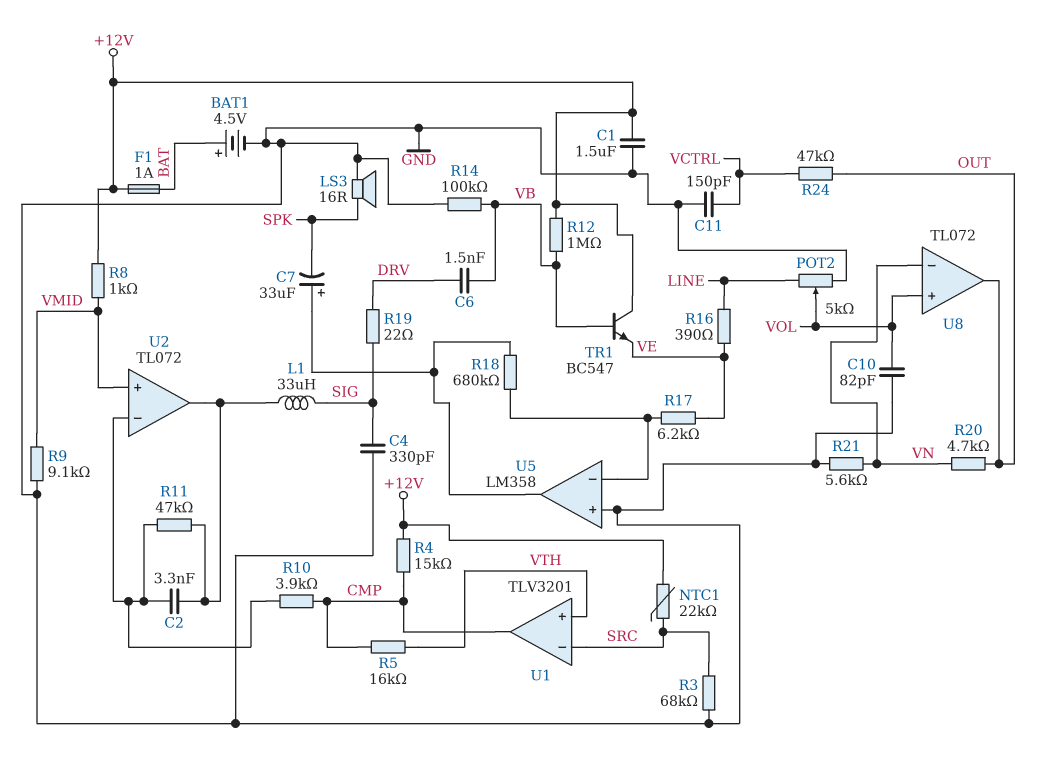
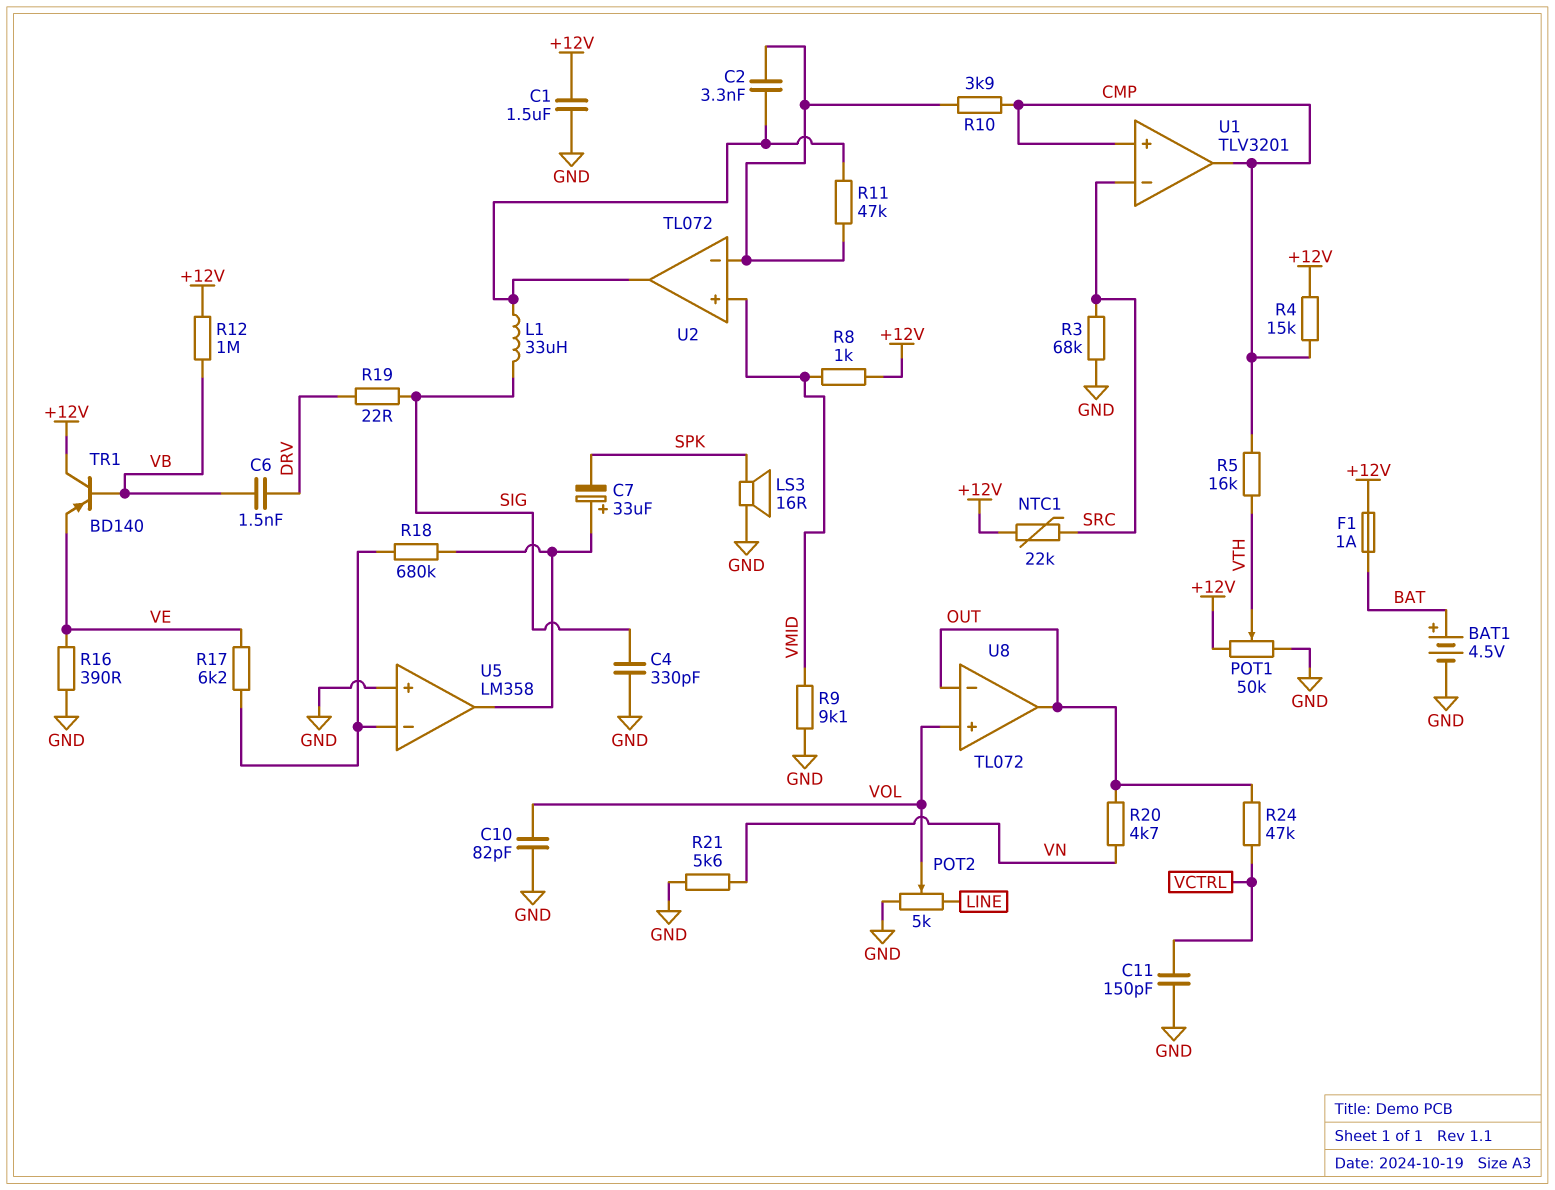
POT1: none -> 50k (+12V, GND, wiper VTH)
R14: 100k (GND, VB) -> none
R16: 390 (LINE, VE) -> 390 (GND, VE)
TR1: NPN BC547 (B VB, C +12V, E VE) -> PNP BD140 (B VB, C +12V, E VE)
U1 pin in+: VTH -> CMP
U8 pin in-: VN -> OUT

